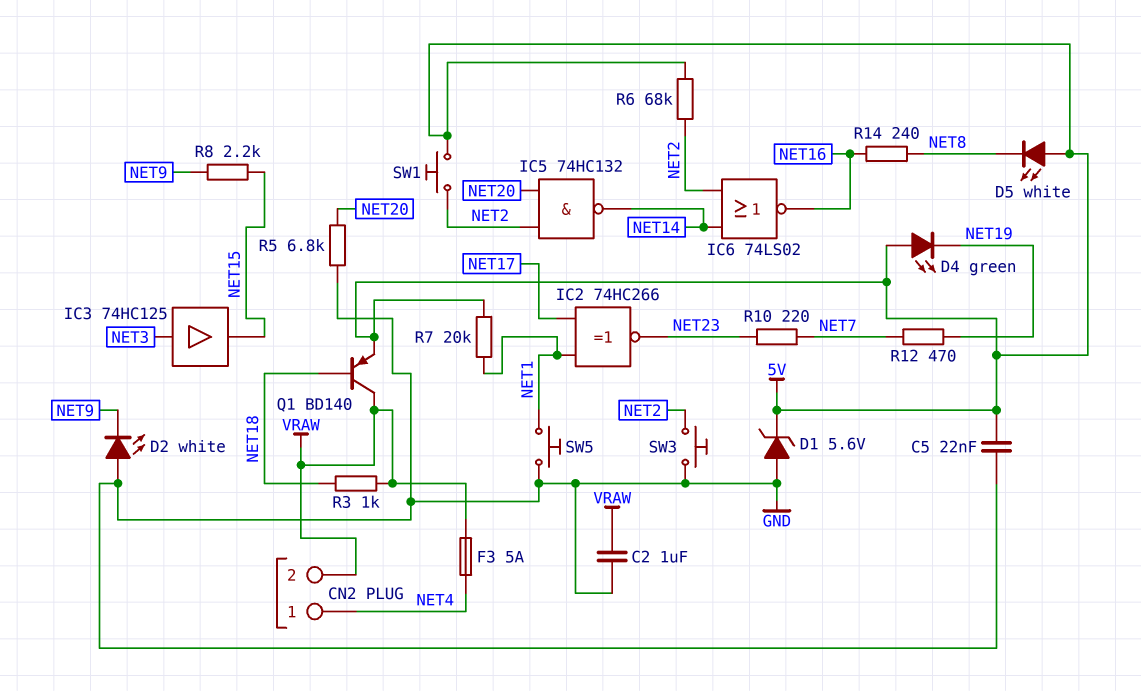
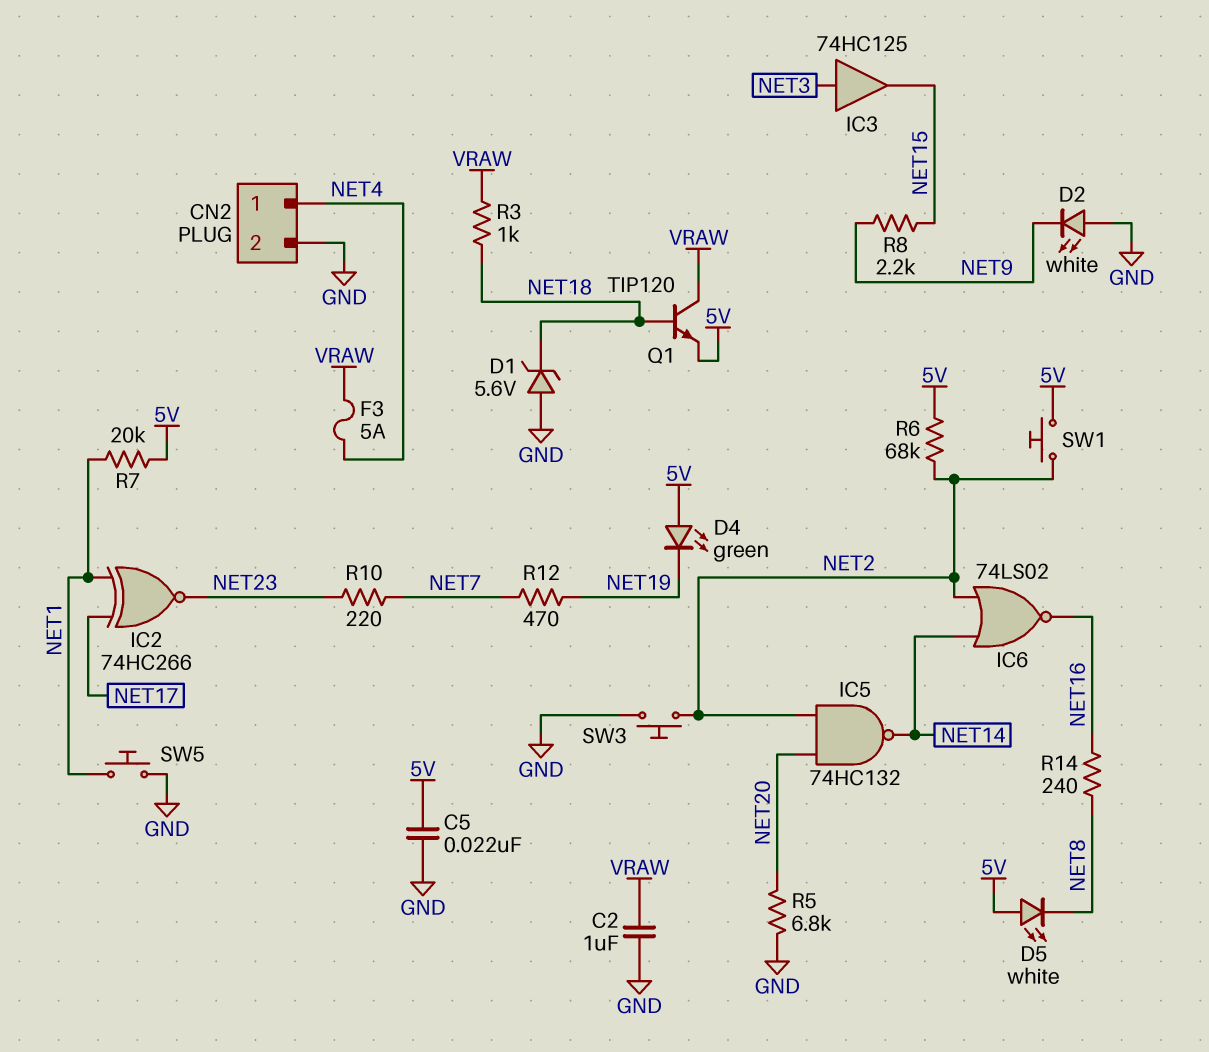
CN2 pin 2: VRAW -> GND
D1: zener 5.6V (A GND, K 5V) -> zener 5.6V (A GND, K NET18)
Q1: PNP BD140 (B NET18, C VRAW, E 5V) -> NPN TIP120 (B NET18, C VRAW, E 5V)

